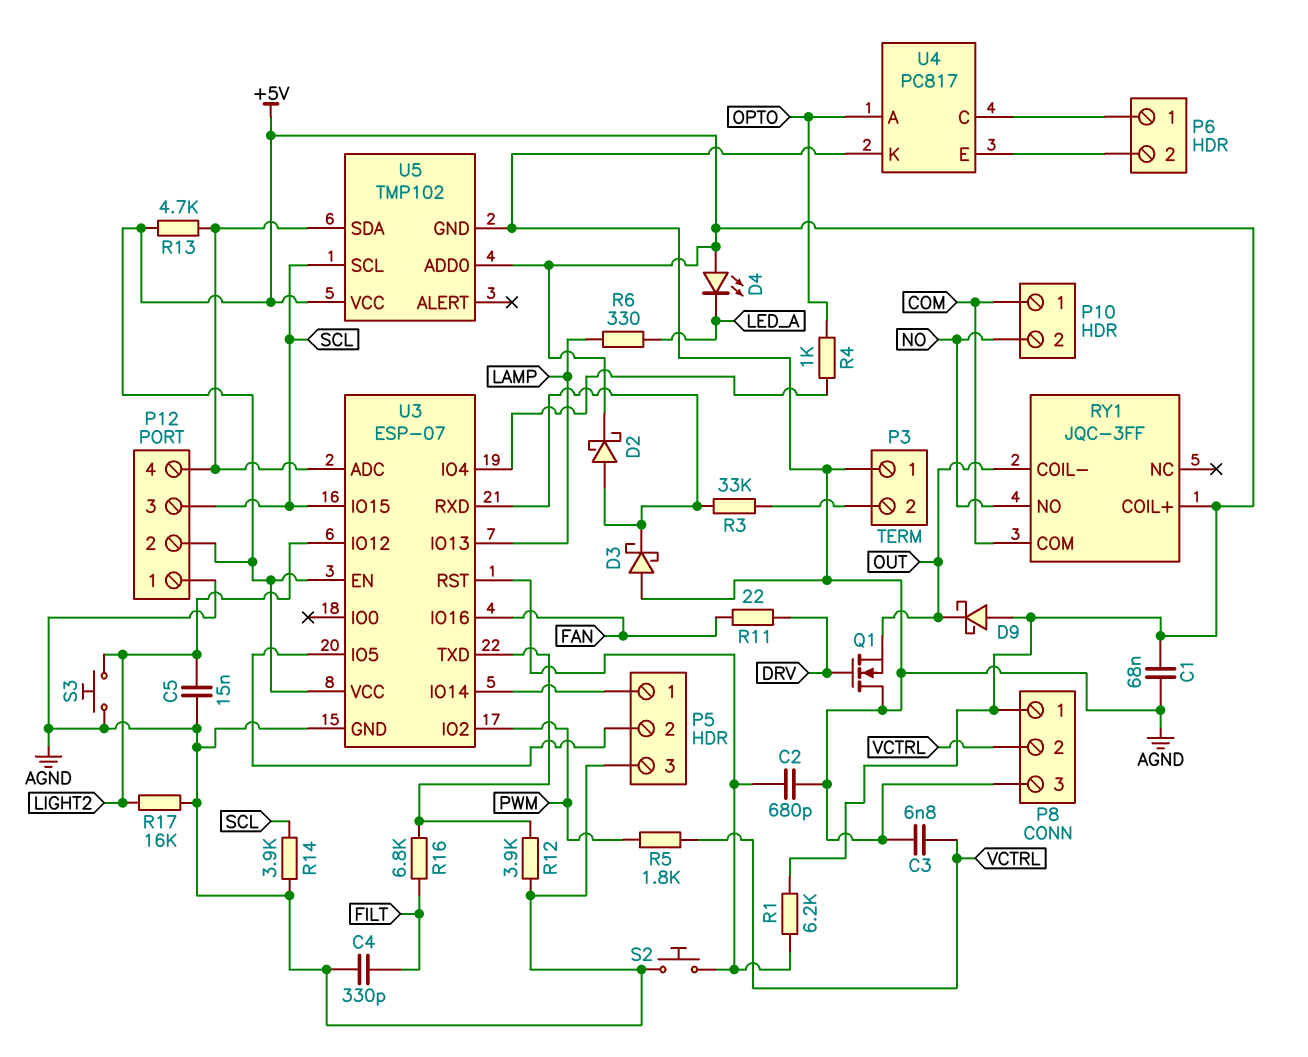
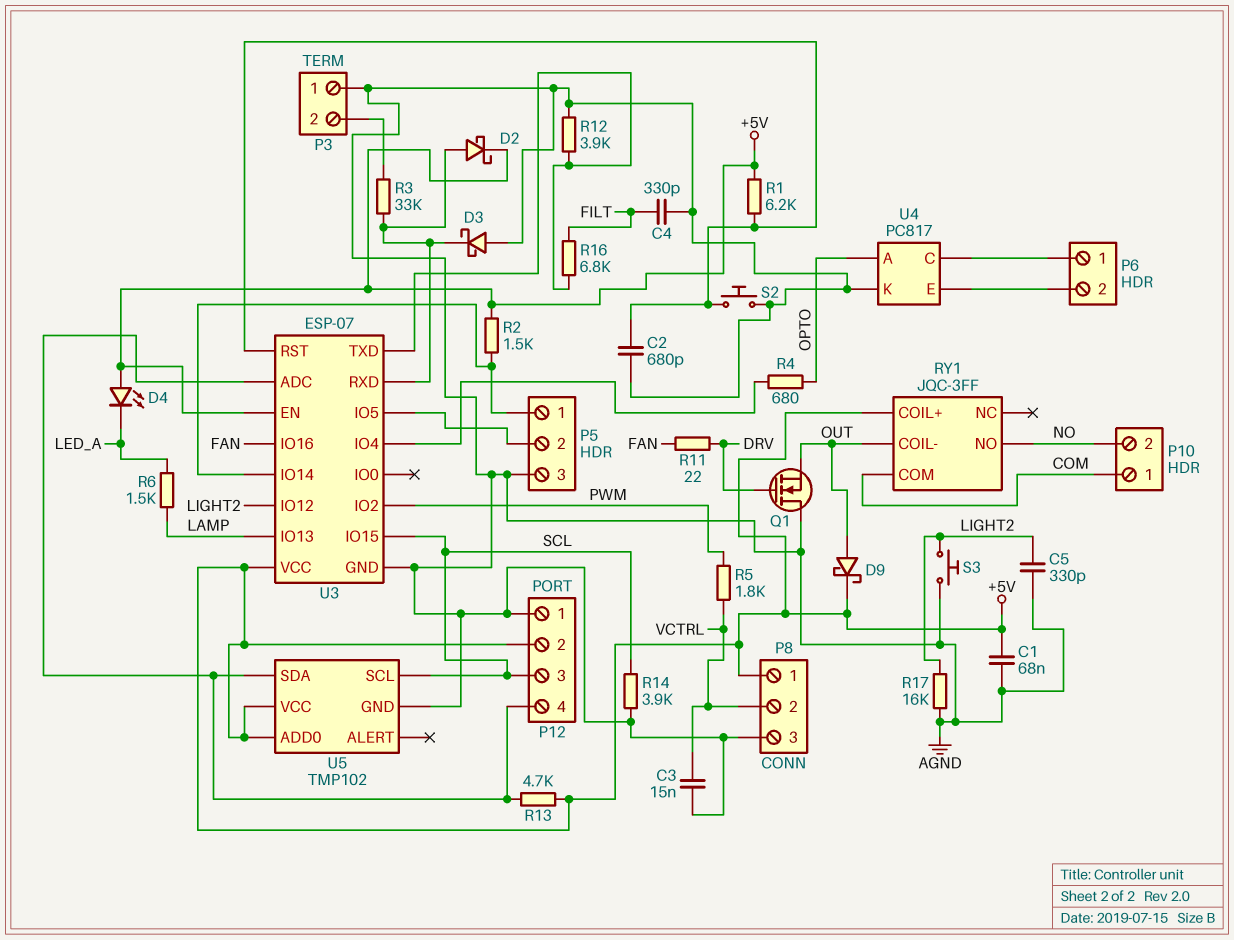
C3: 6.8nF (AGND, VCTRL) -> 15nF (AGND, VCTRL)
C5: 15nF (AGND, LIGHT2) -> 330pF (AGND, LIGHT2)
D9: schottky (A +5V, K OUT) -> schottky (A OUT, K +5V)
R2: none -> 1.5k (+5V, P5/1)
R4: 1k (OPTO, U3/IO4) -> 680 (OPTO, U3/IO4)
R6: 330 (LAMP, LED_A) -> 1.5k (LAMP, LED_A)

